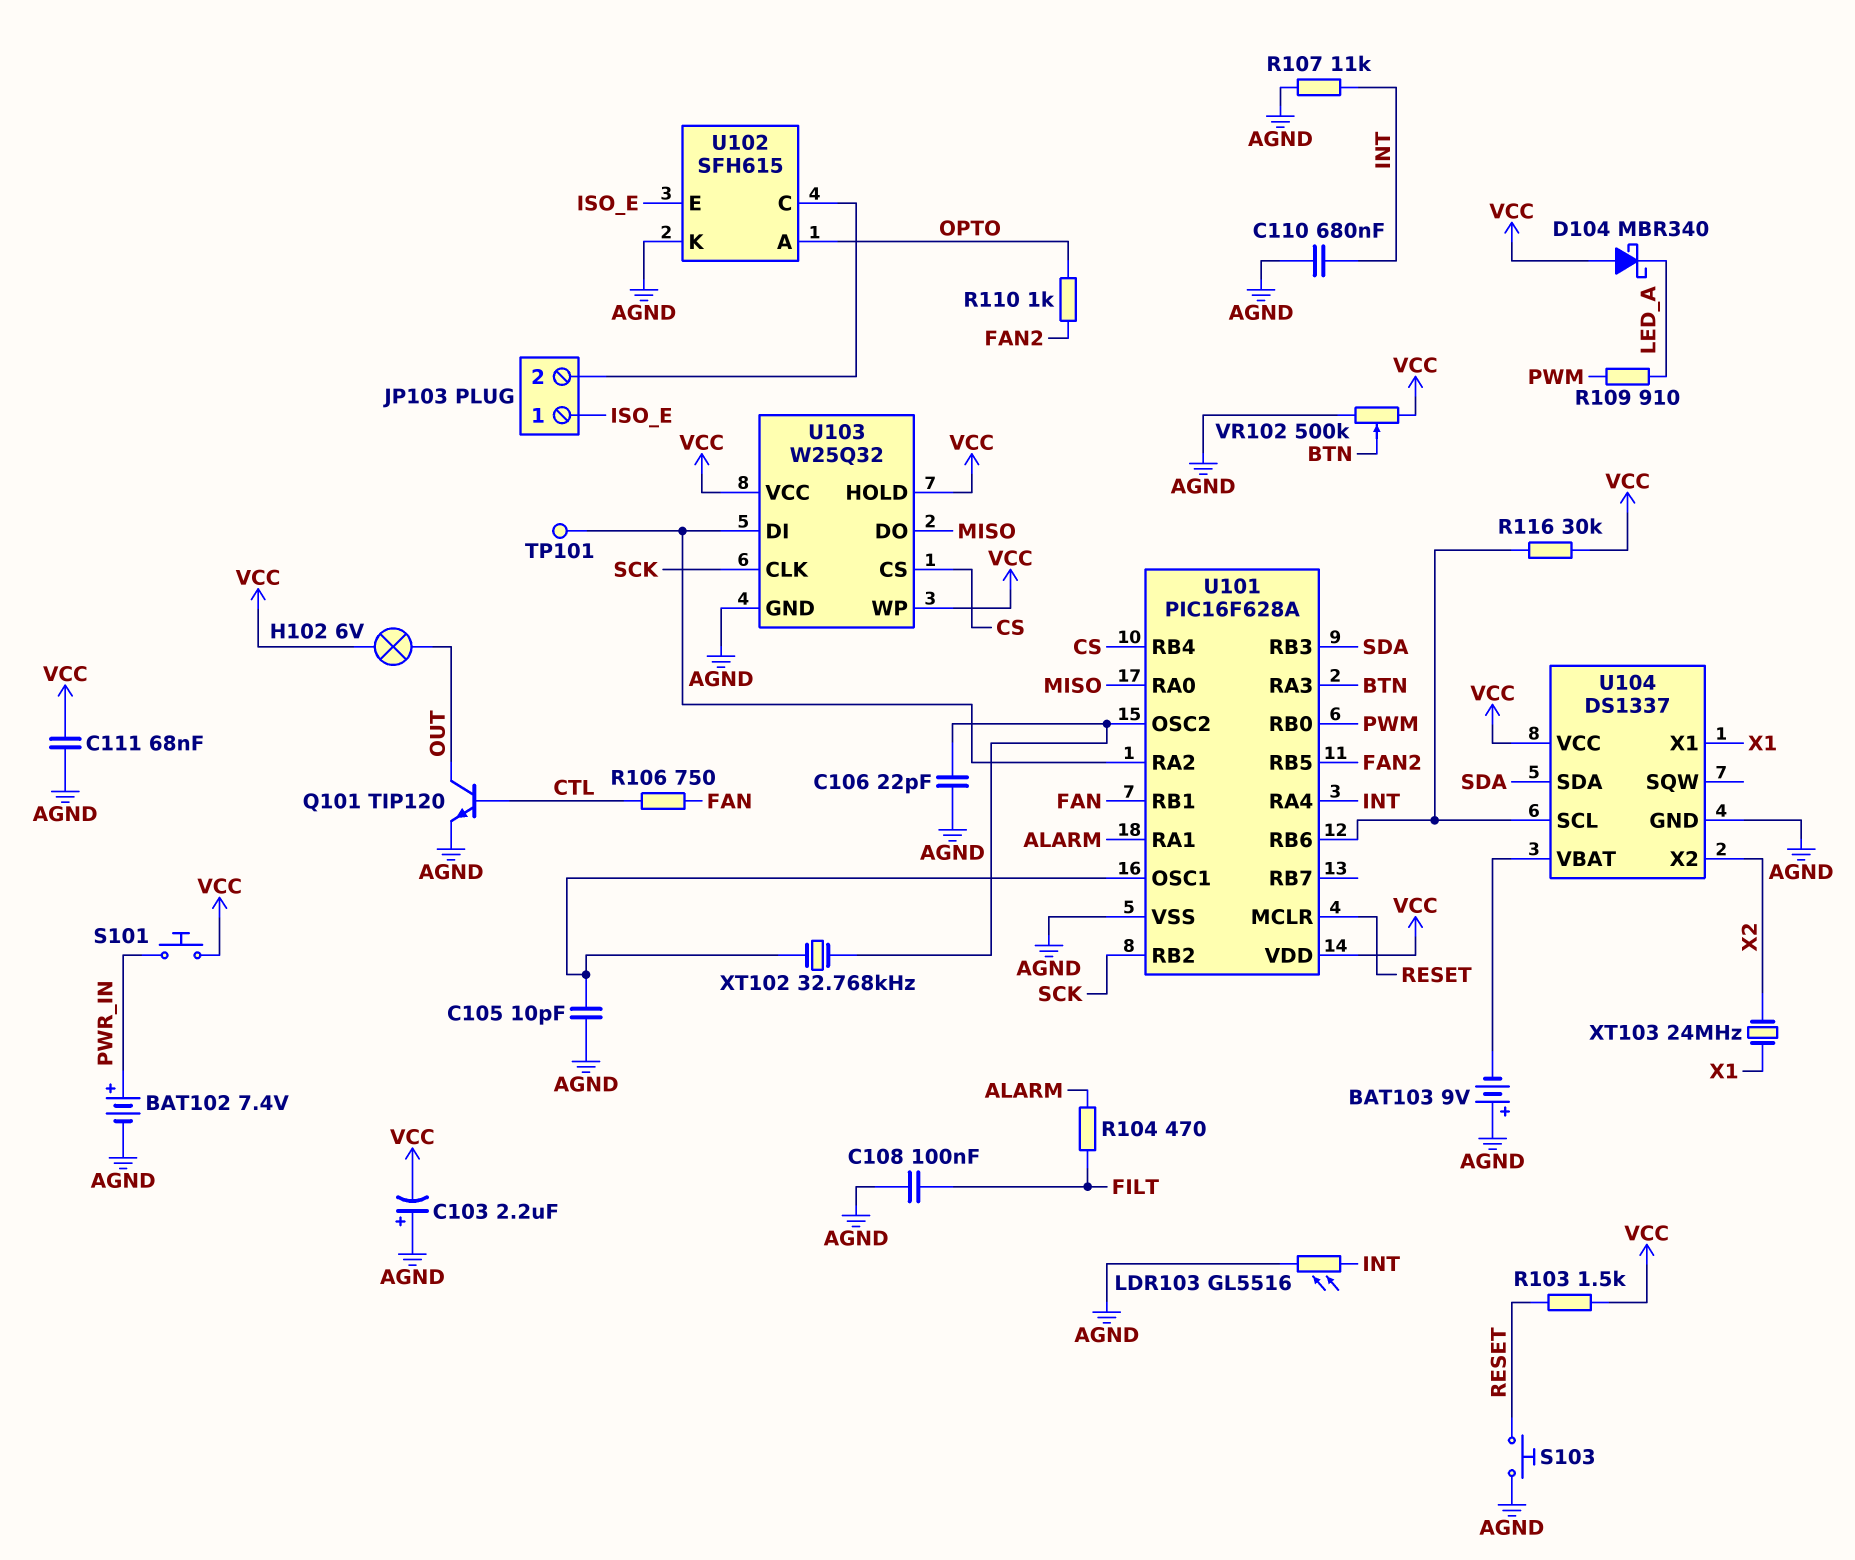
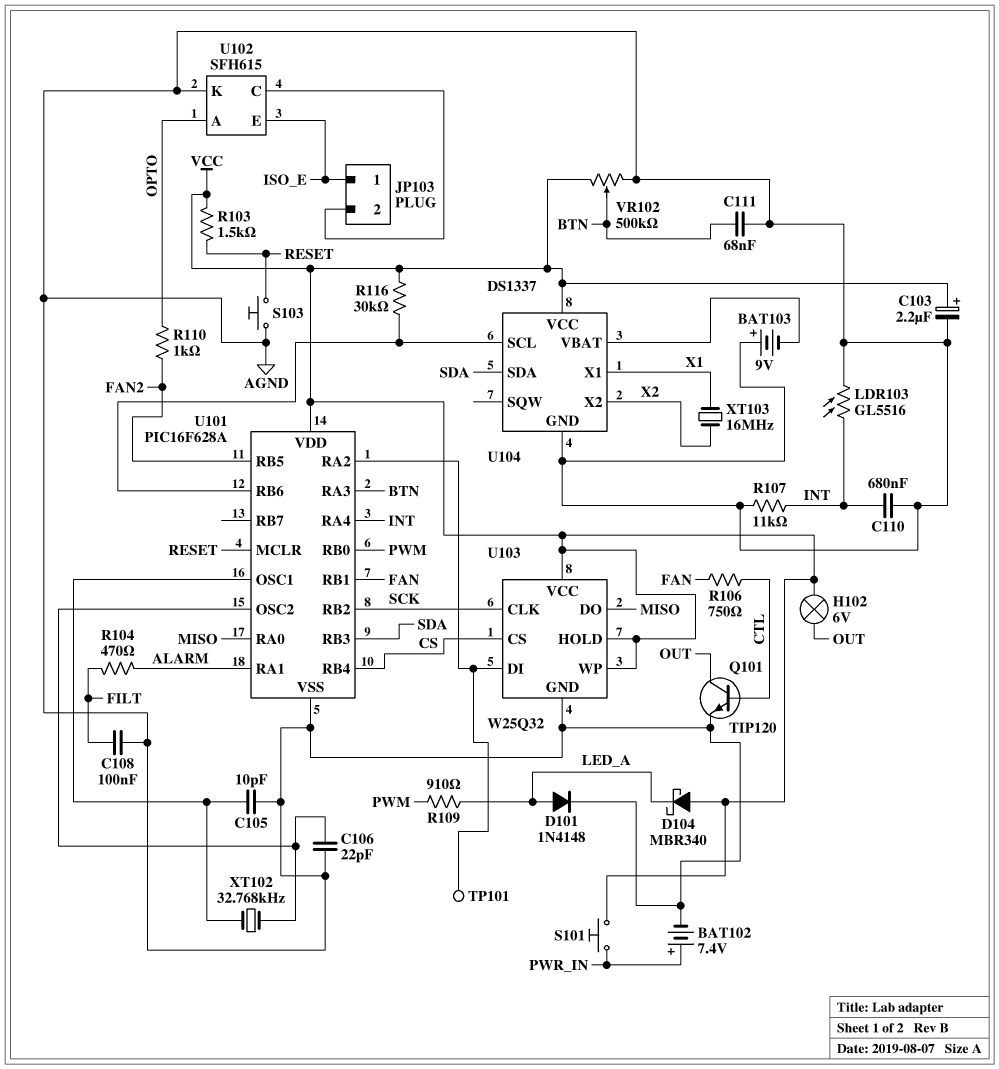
C103: 2.2uF (plus AGND, minus VCC) -> 2.2uF (plus VCC, minus AGND)
C111: 68nF (AGND, VCC) -> 68nF (AGND, BTN)
D101: none -> diode 1N4148 (A LED_A, K AGND)
XT103: 24MHz (X1, X2) -> 16MHz (X1, X2)

